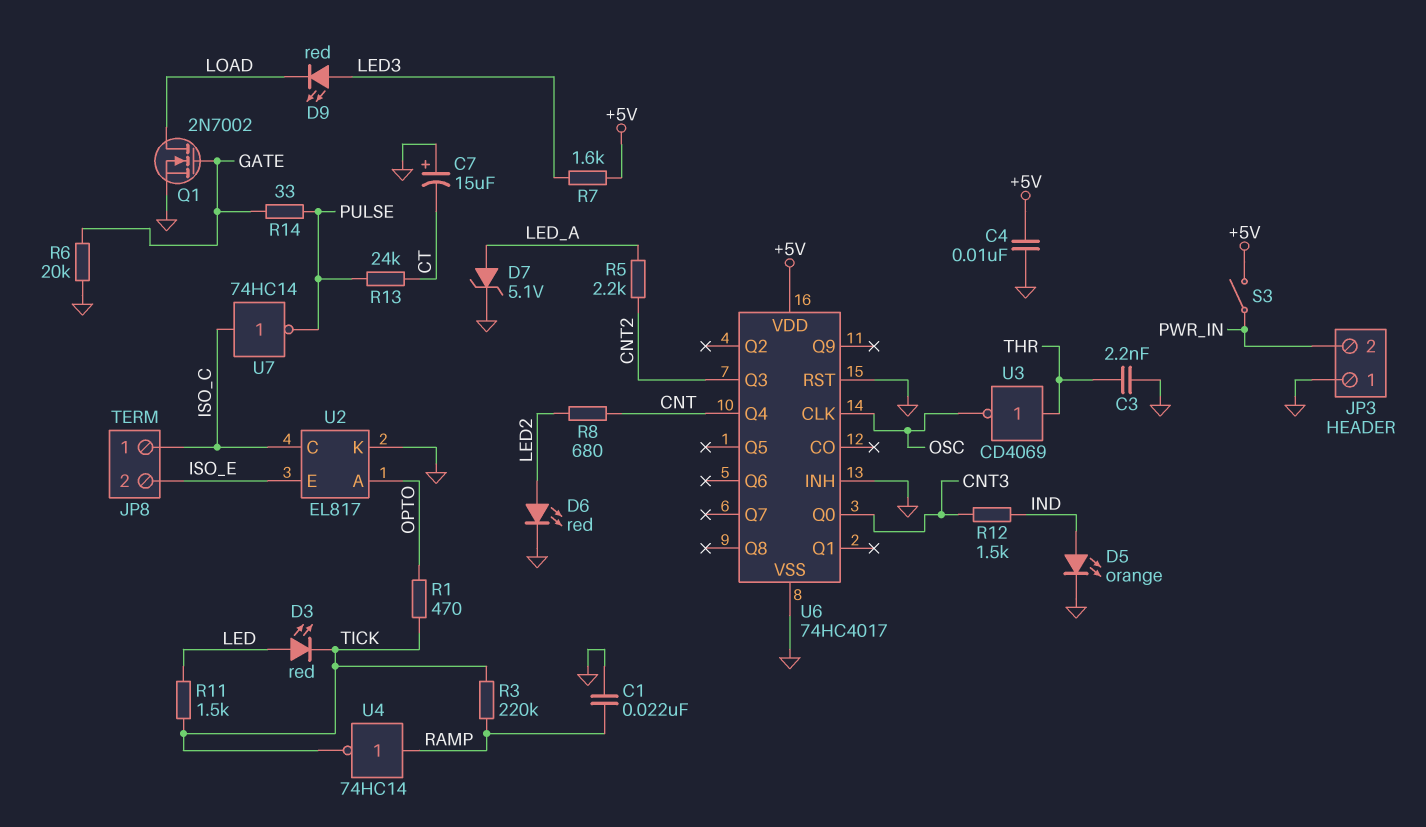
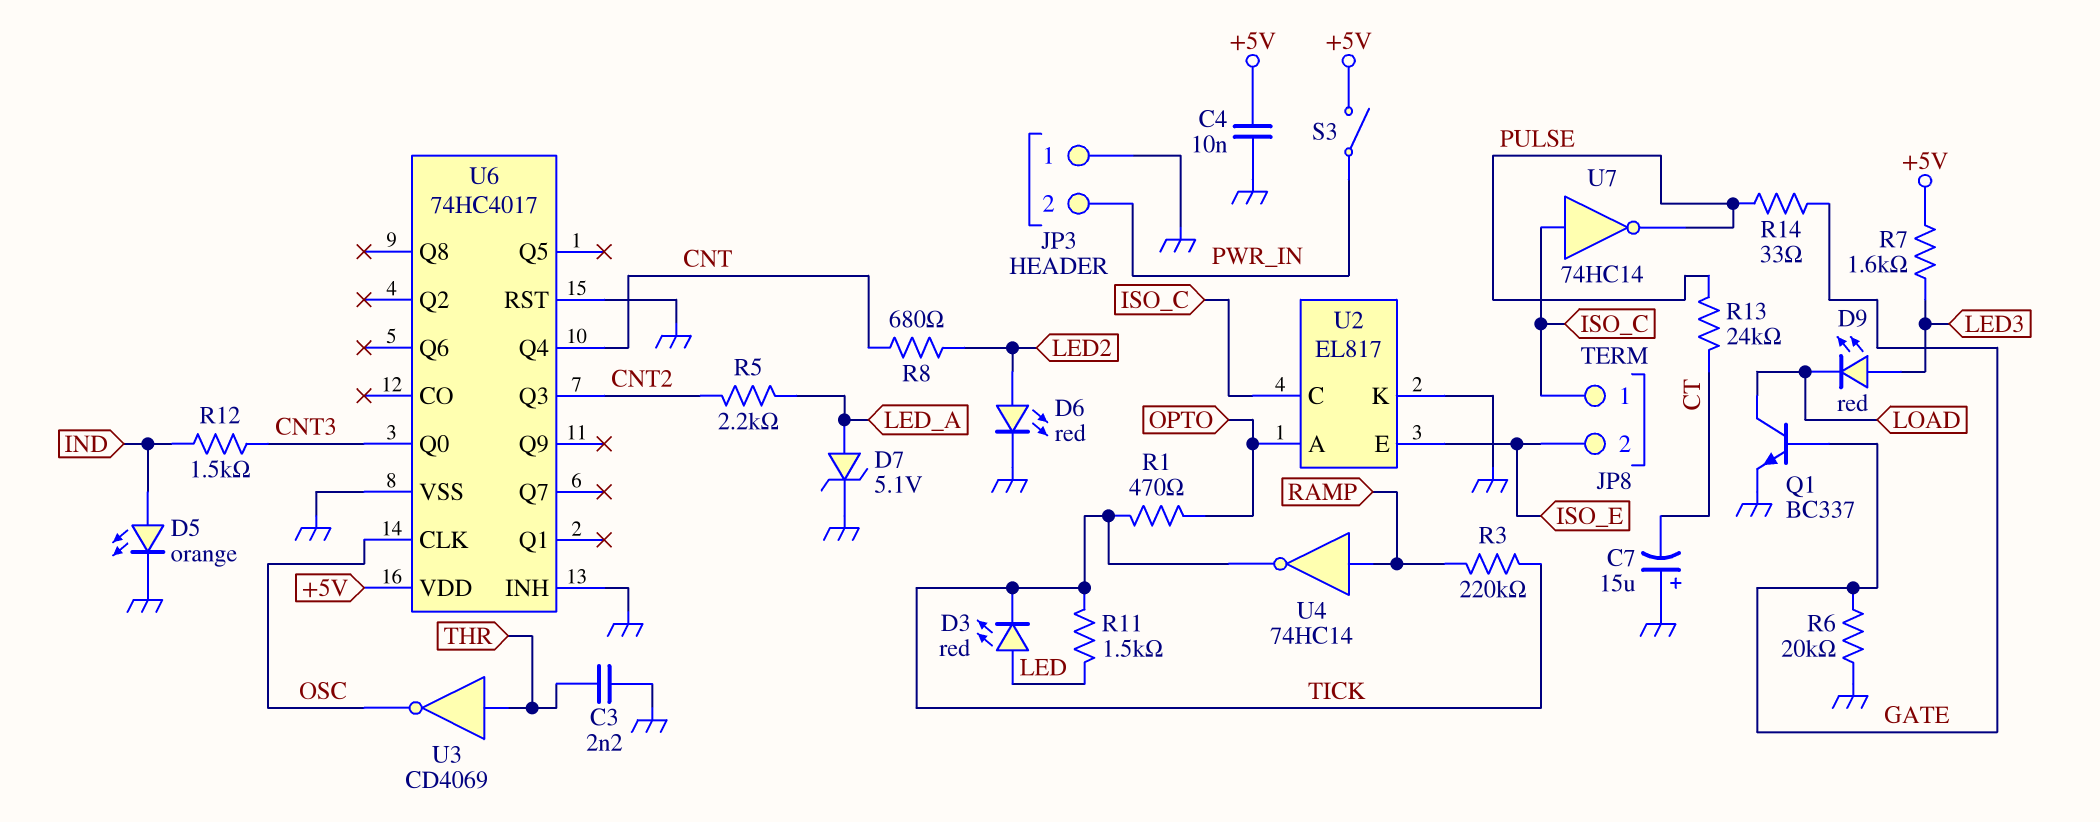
C1: 22nF (GND, RAMP) -> none
Q1: NMOS 2N7002 (G GATE, D LOAD, S GND) -> NPN BC337 (B GATE, C LOAD, E GND)

